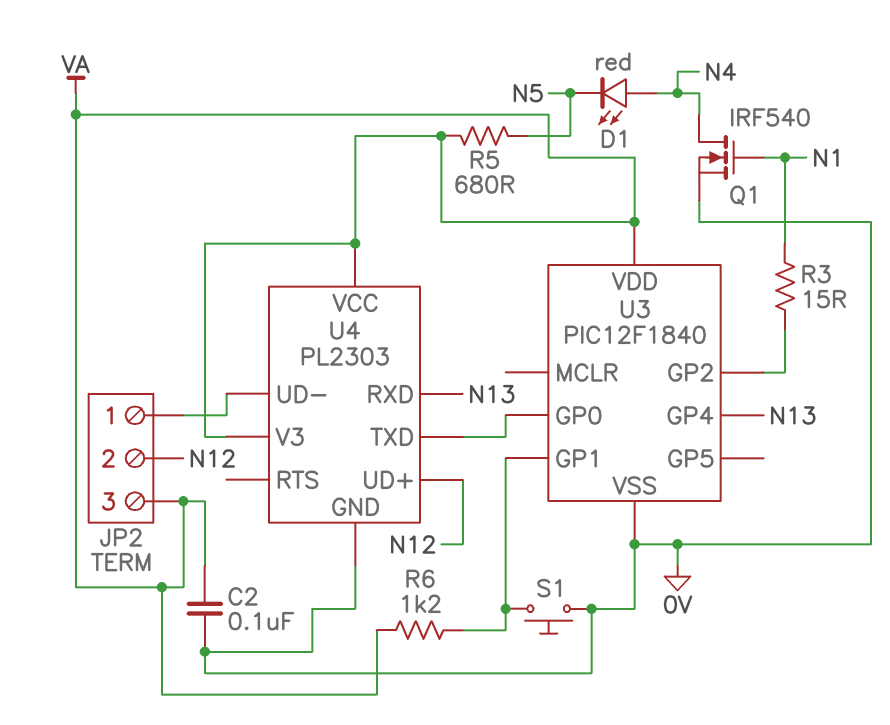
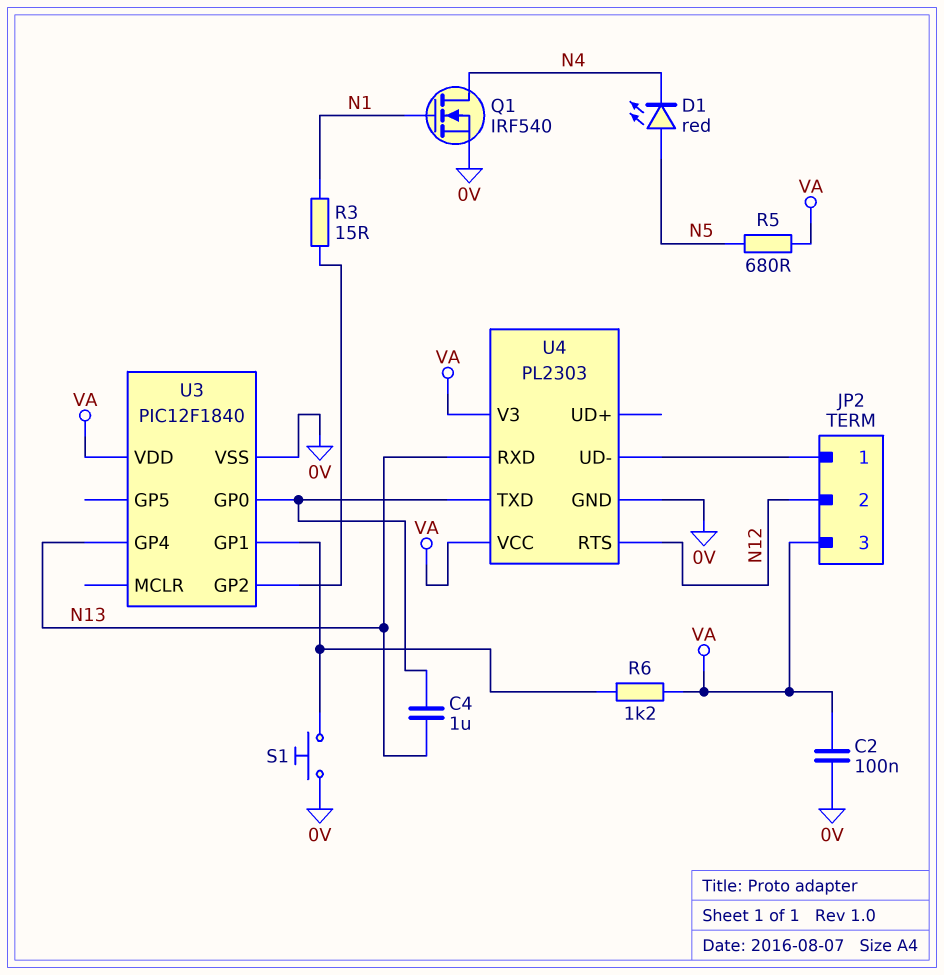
C4: none -> 1uF (N13, U3/GP0)
D1: LED red (A N4, K N5) -> LED red (A N5, K N4)
U4 pin RTS: none -> N12
U4 pin UD+: N12 -> none

